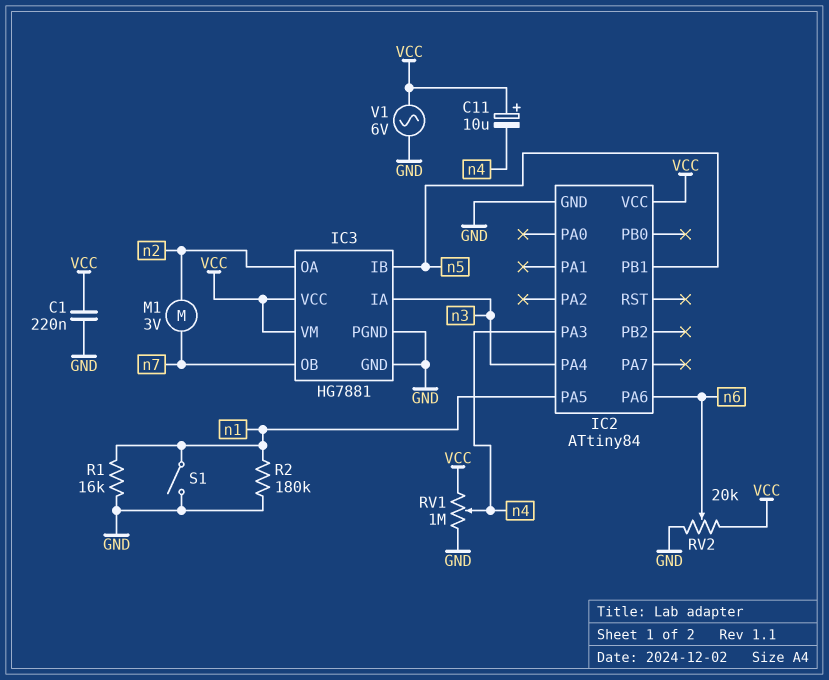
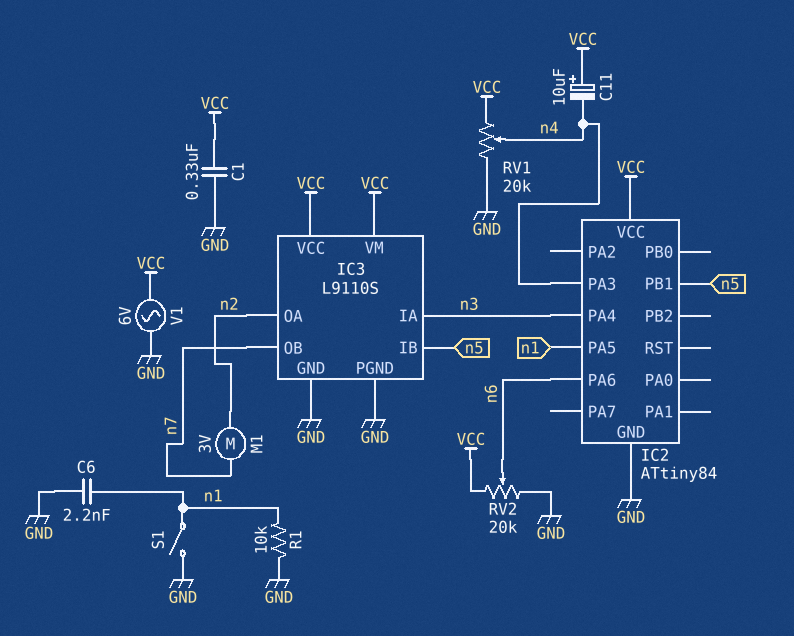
C1: 220nF (GND, VCC) -> 330nF (GND, VCC)
C6: none -> 2.2nF (GND, n1)
IC3: HG7881 -> L9110S
R1: 16k (GND, n1) -> 10k (GND, n1)
R2: 180k (GND, n1) -> none
RV1: 1M (GND, VCC, wiper n4) -> 20k (GND, VCC, wiper n4)

